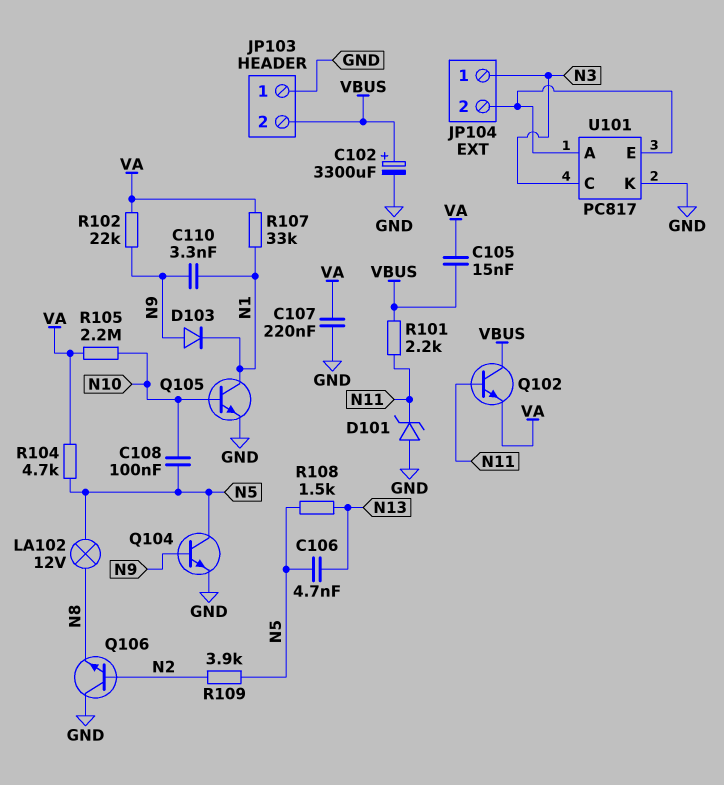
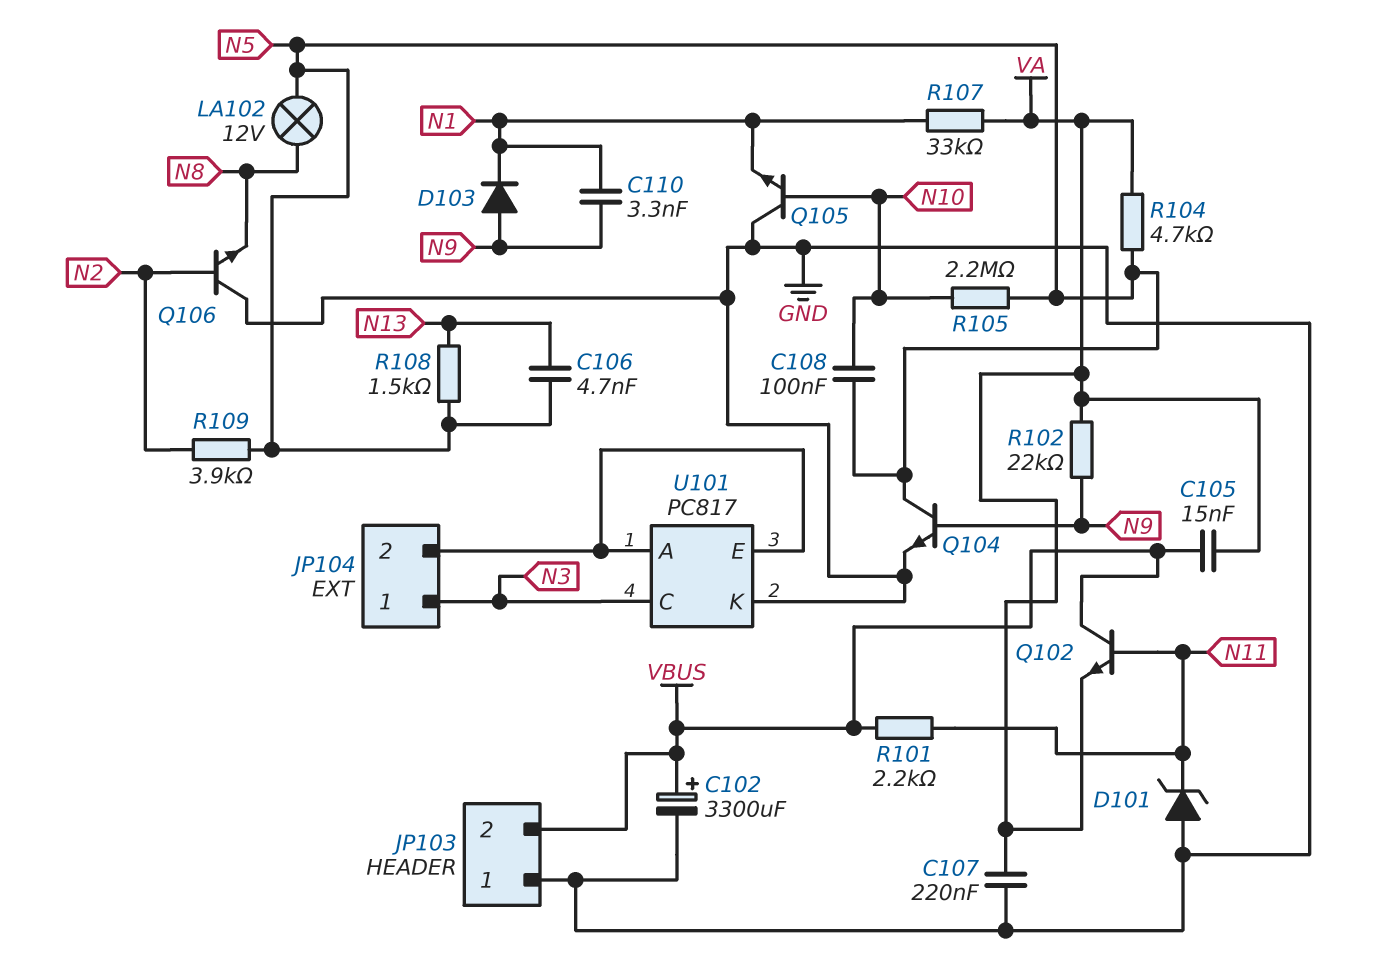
Q105: NPN (B N10, C N1, E GND) -> NPN (B N10, C GND, E N1)
R105: 2.2M (N10, VA) -> 2.2M (N5, N10)

